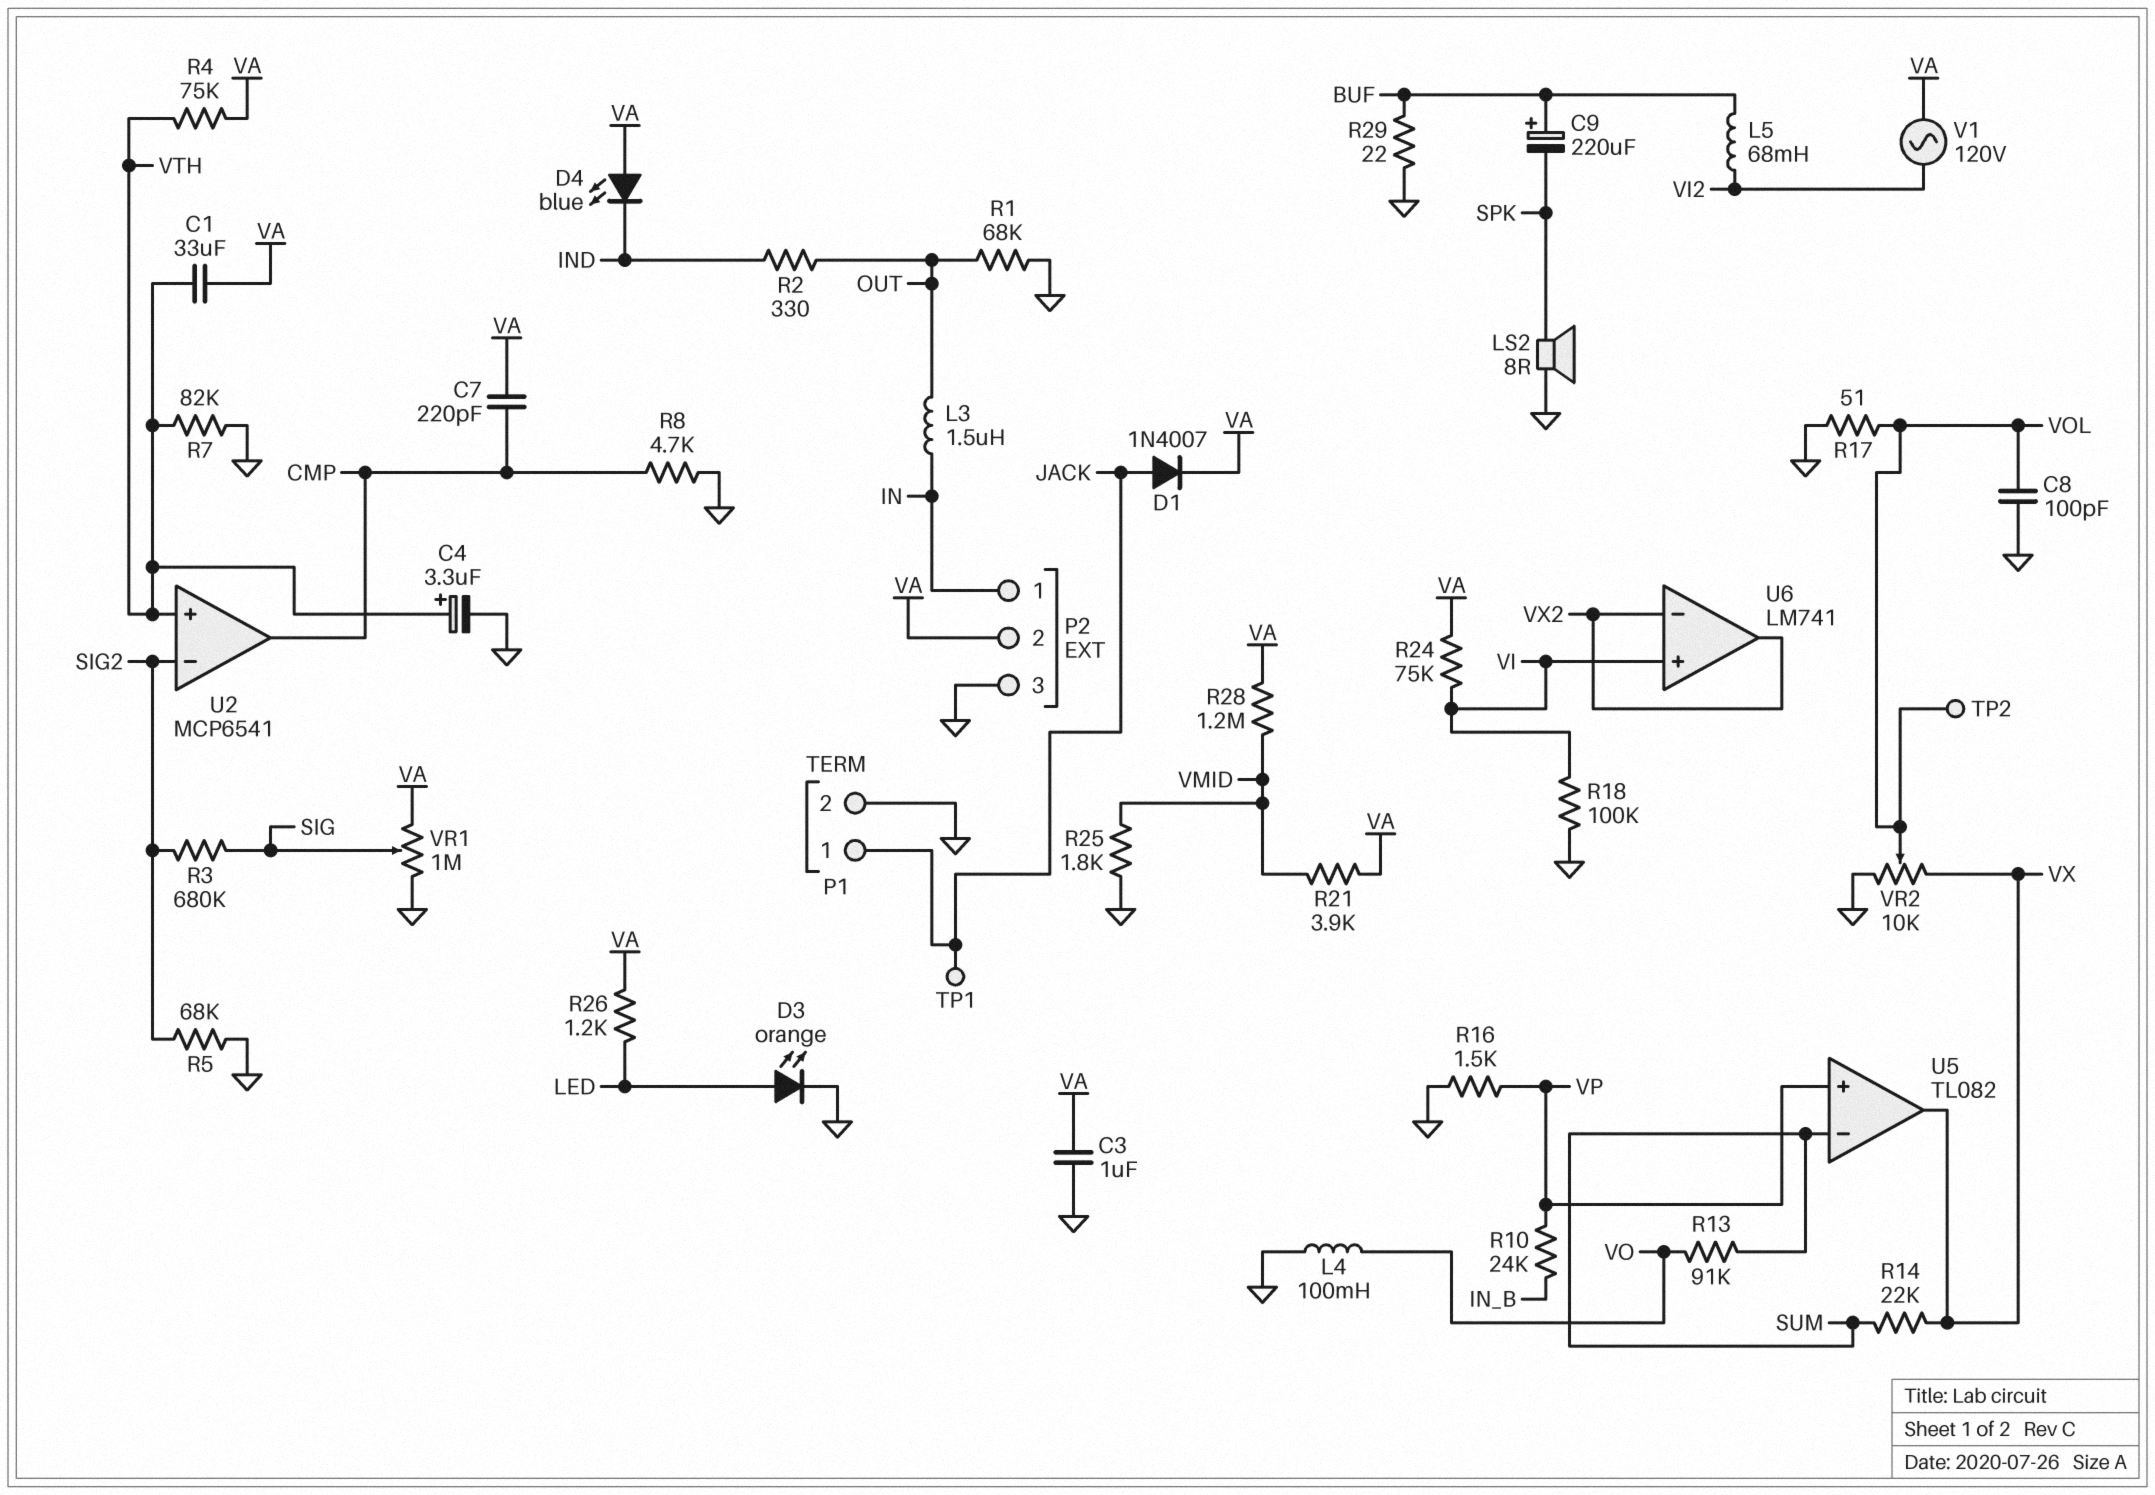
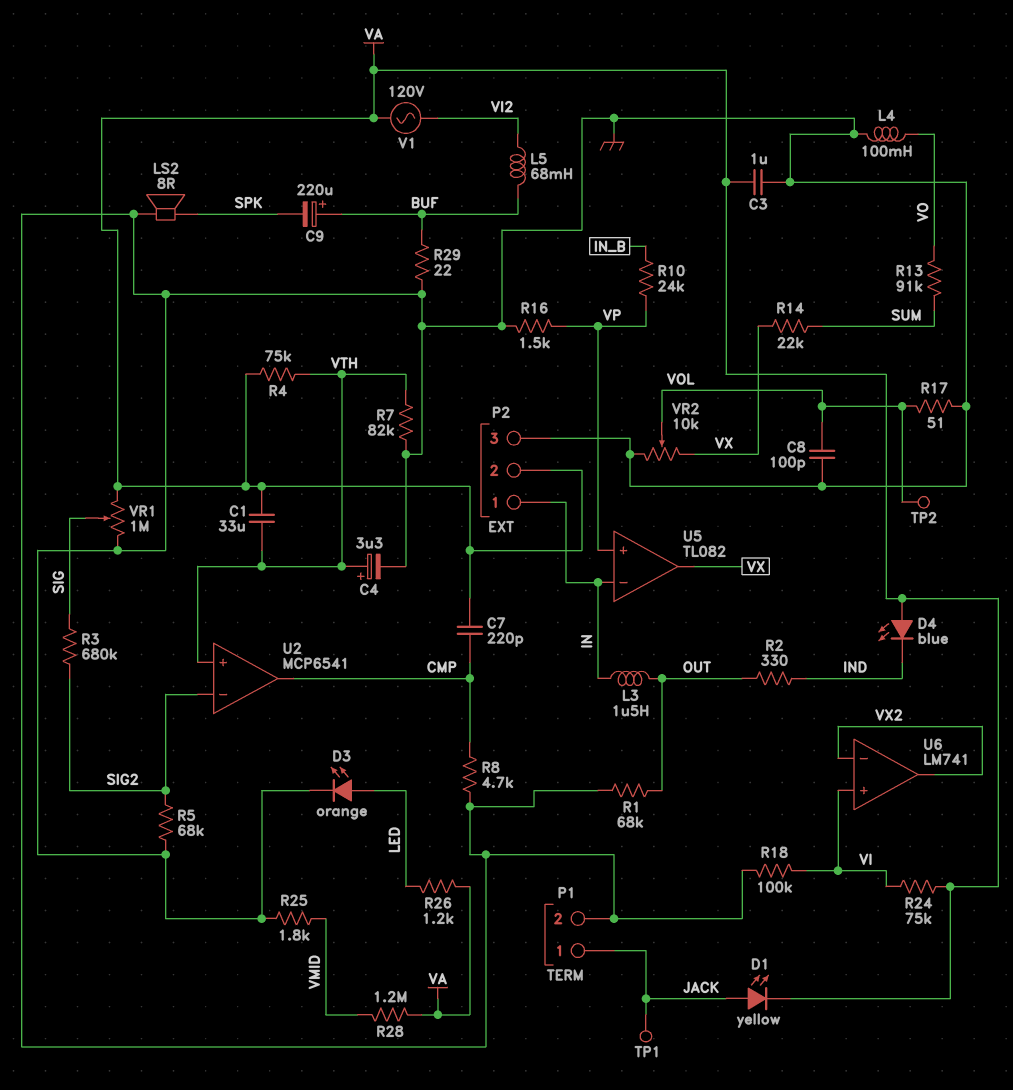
D1: diode 1N4007 (A JACK, K VA) -> LED yellow (A JACK, K VA)
R21: 3.9k (VA, VMID) -> none
U5 pin in-: SUM -> IN

